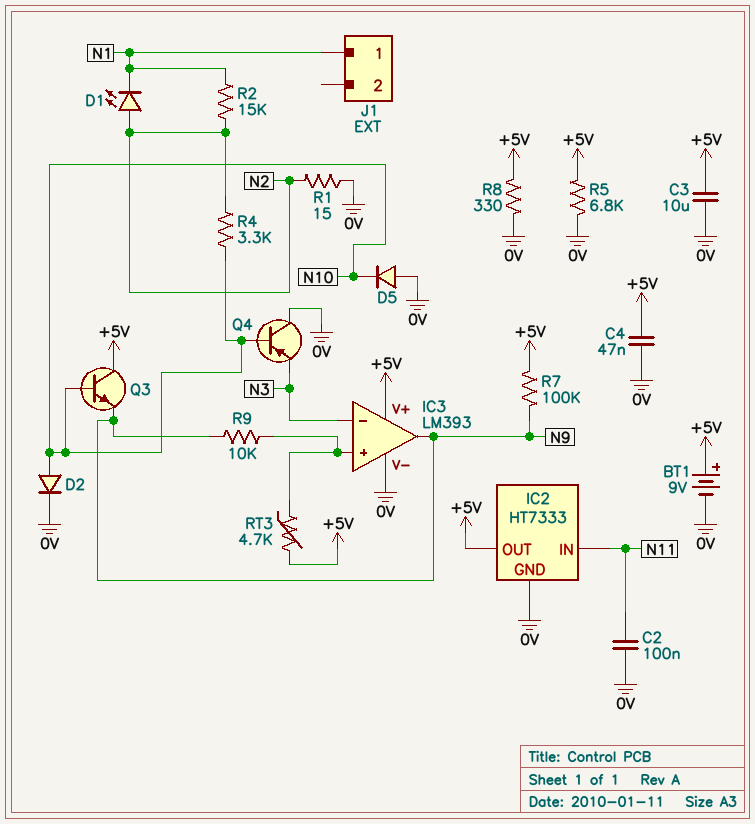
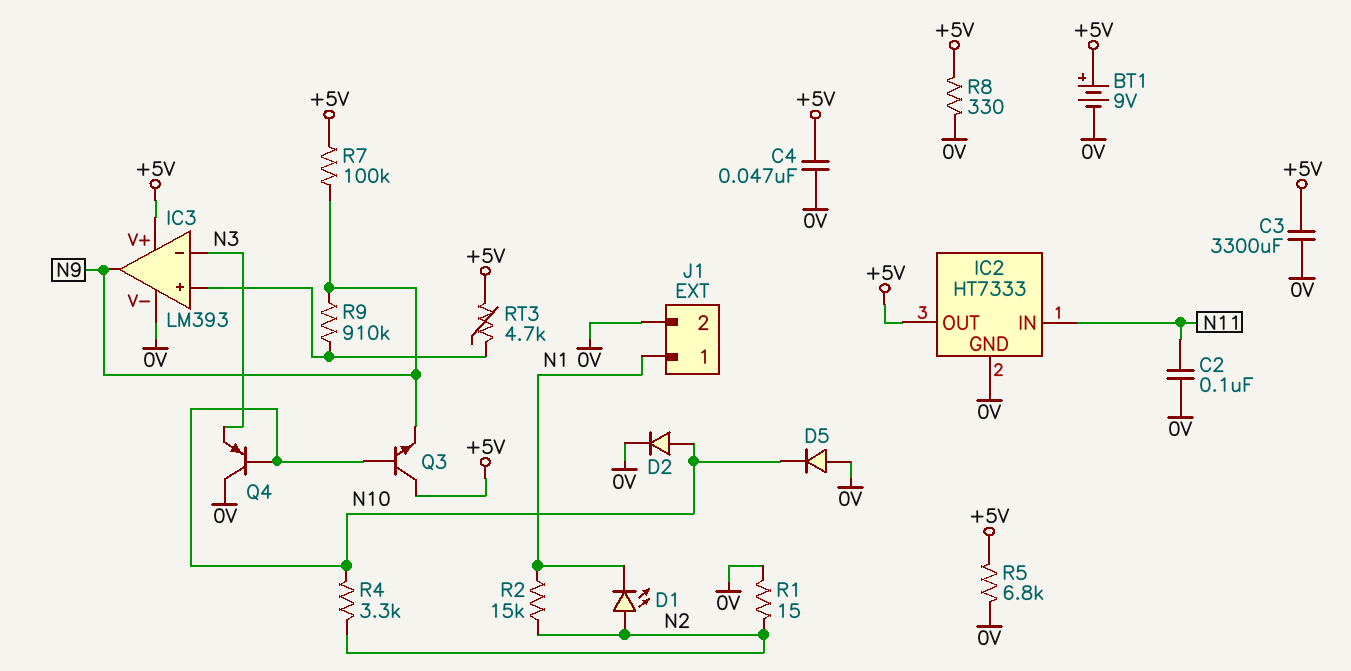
C3: 10uF (+5V, 0V) -> 3300uF (+5V, 0V)
J1 pin 2: none -> 0V
R9: 10k (IC3/in+, N9) -> 910k (IC3/in+, N9)

